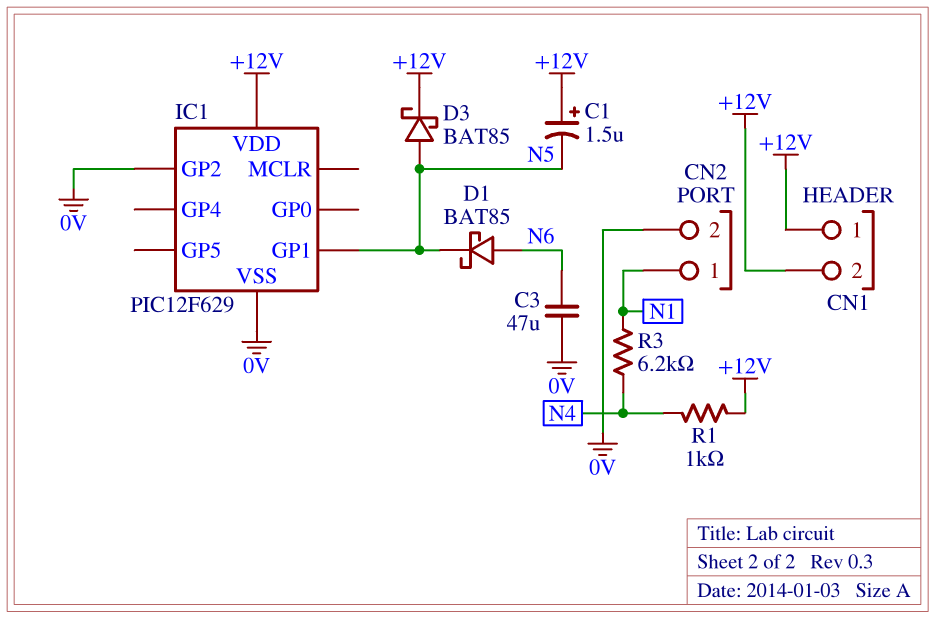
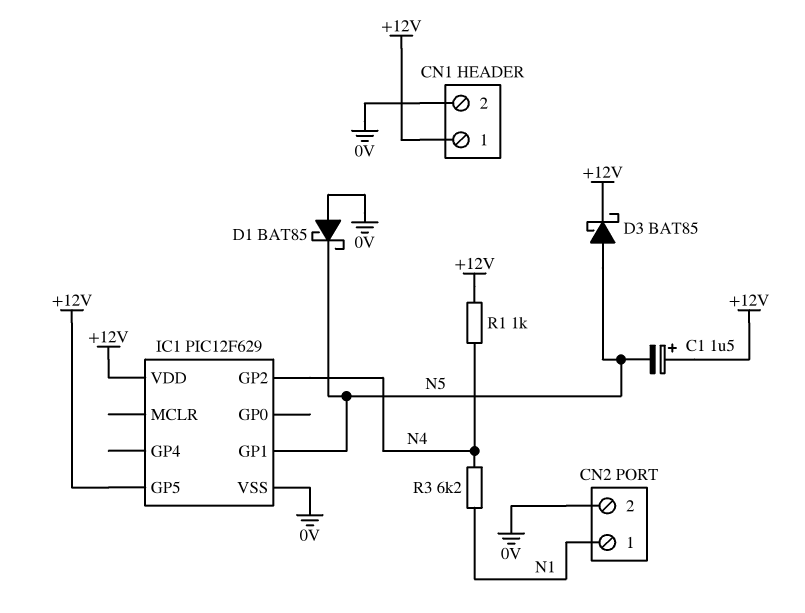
C3: 47uF (0V, N6) -> none
CN1 pin 2: +12V -> 0V
D1: schottky BAT85 (A N6, K N5) -> schottky BAT85 (A 0V, K N5)
IC1 pin GP2: 0V -> N4
IC1 pin GP5: none -> +12V

